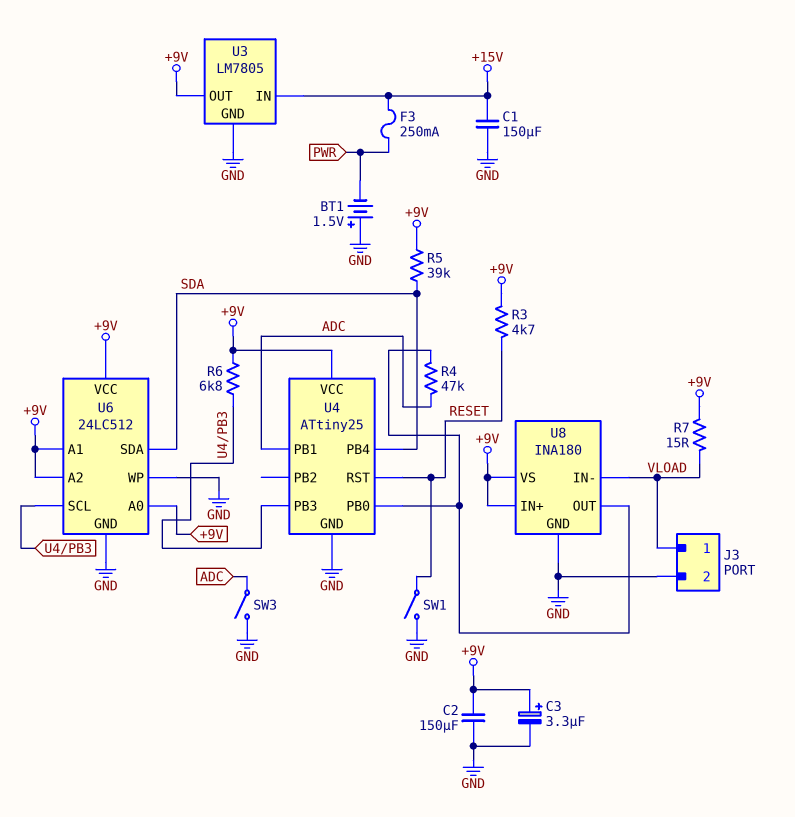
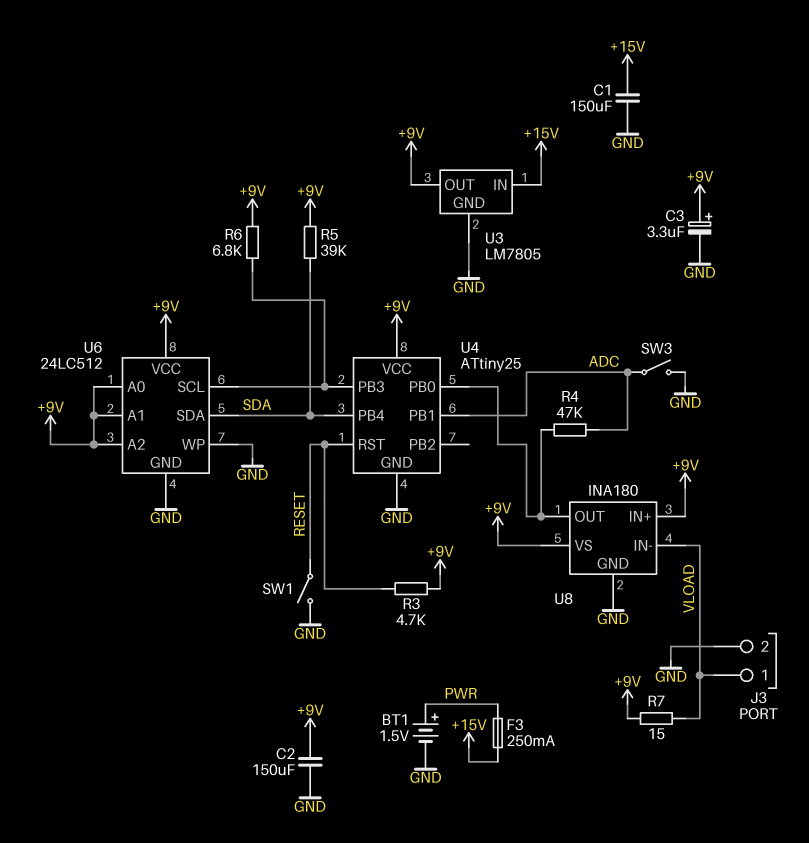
BT1: 1.5V (plus GND, minus PWR) -> 1.5V (plus PWR, minus GND)

